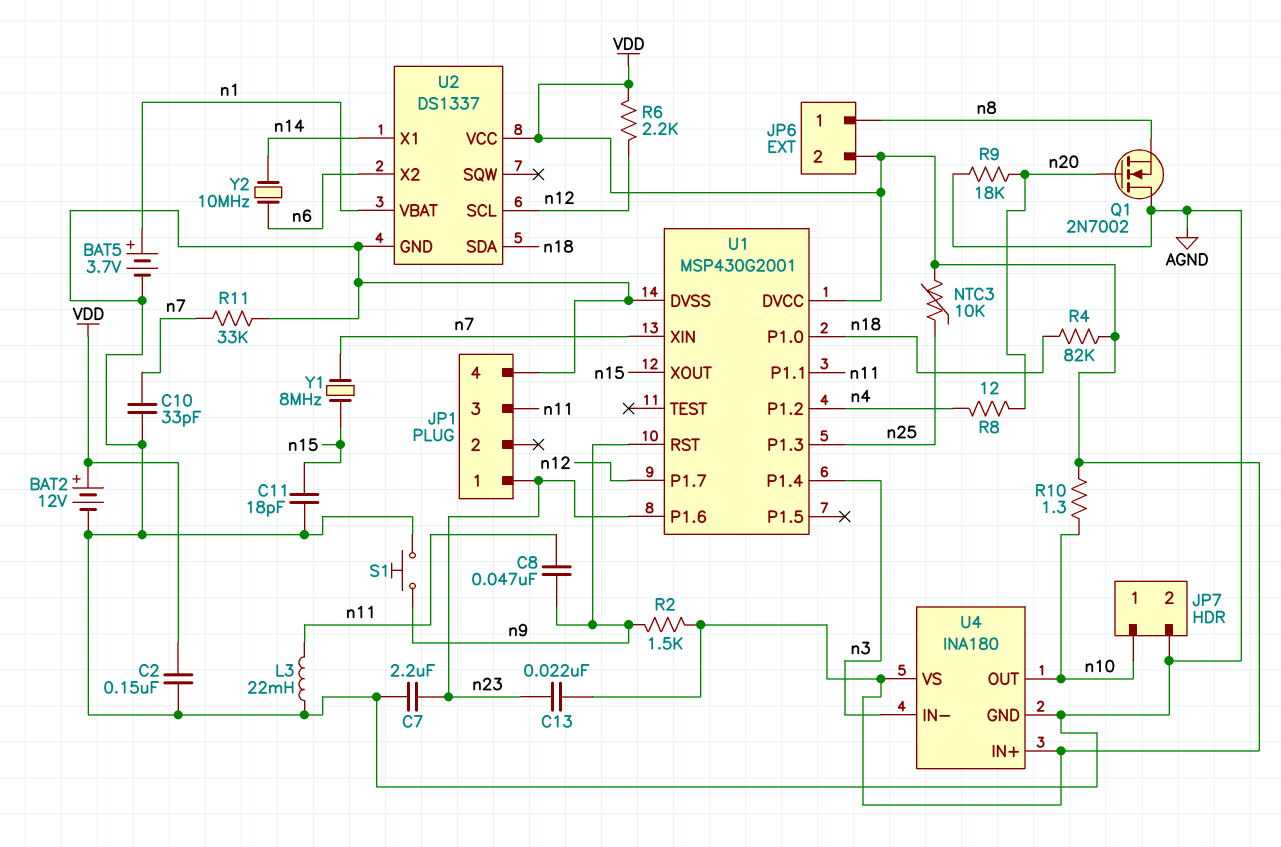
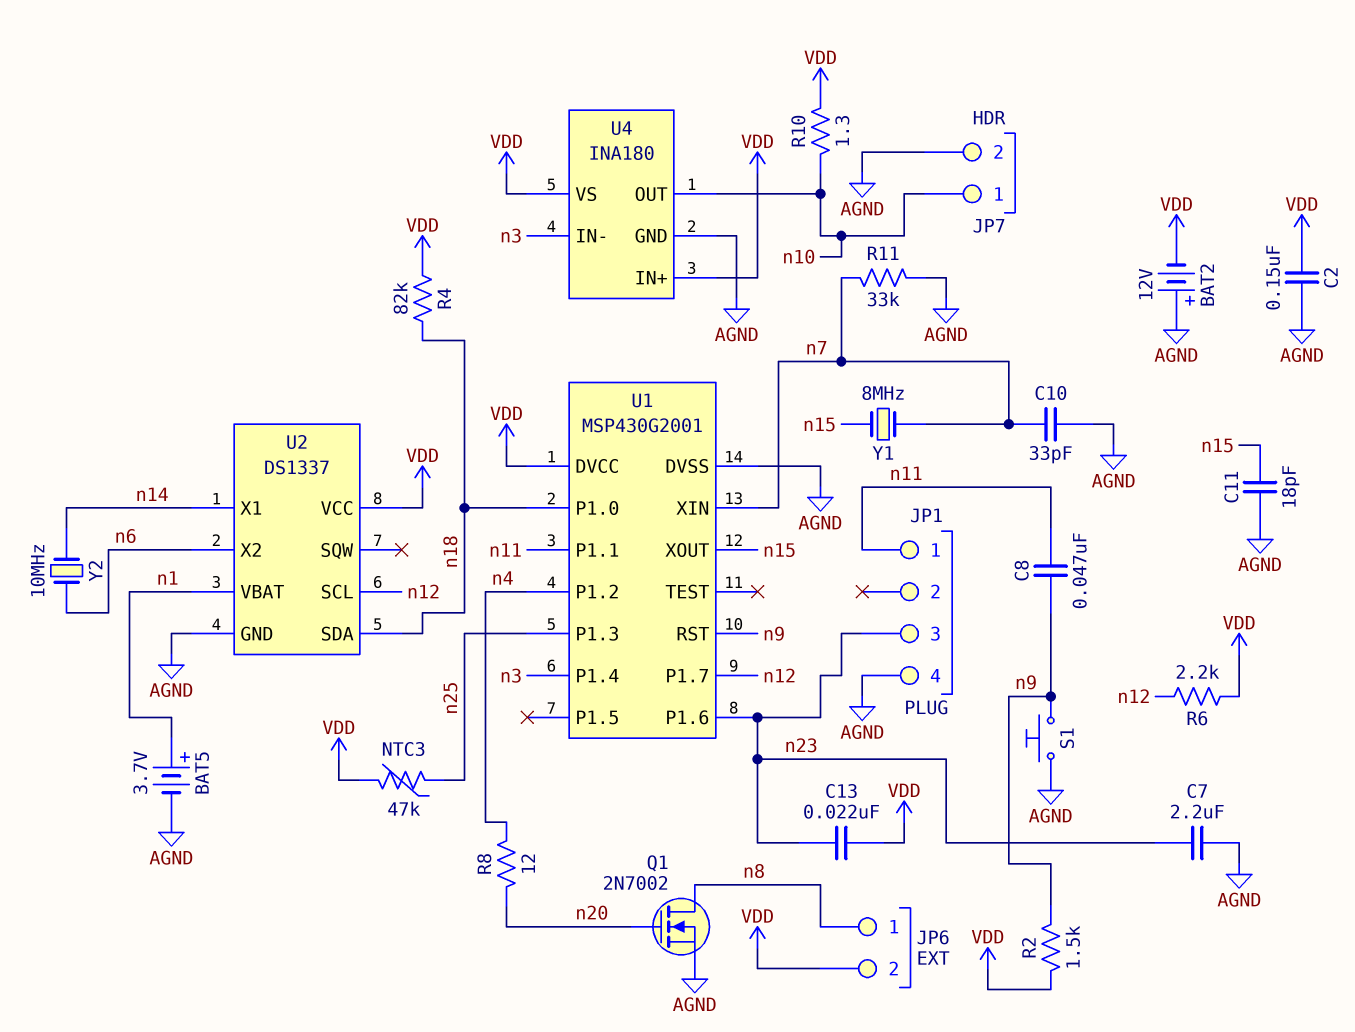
BAT2: 12V (plus VDD, minus AGND) -> 12V (plus AGND, minus VDD)
JP1 pin 1: n23 -> n11
JP1 pin 3: n11 -> n23
L3: 22mH (AGND, n11) -> none
NTC3: 10k (VDD, n25) -> 47k (VDD, n25)
Q1: NMOS 2N7002 (G n20, D AGND, S n8) -> NMOS 2N7002 (G n20, D n8, S AGND)
R9: 18k (AGND, n20) -> none

